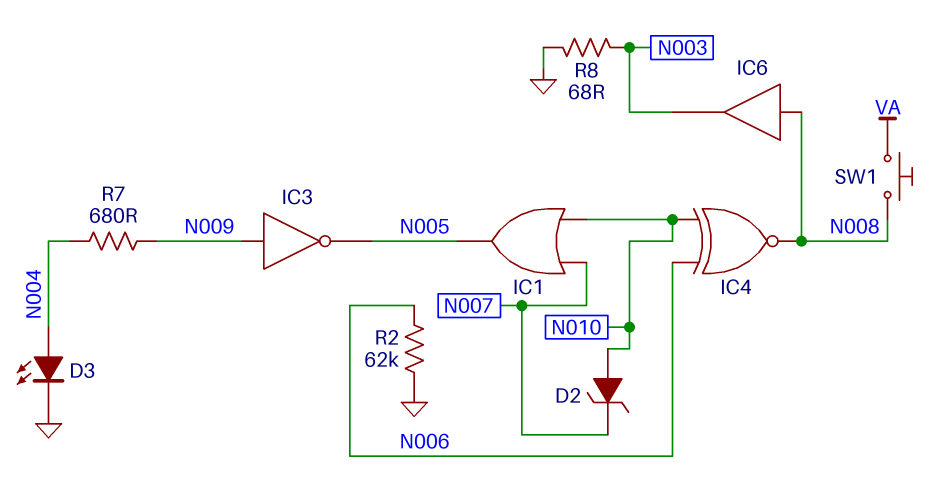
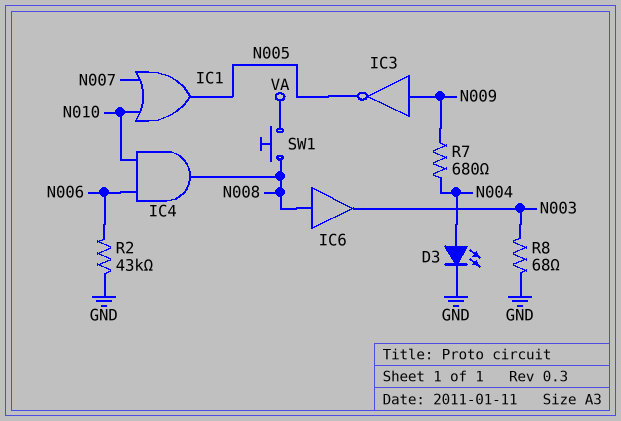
D2: zener (A N010, K N007) -> none
IC4: XNOR (in N006, in N010, out N008) -> AND (in N006, in N010, out N008)
R2: 62k (GND, N006) -> 43k (GND, N006)

